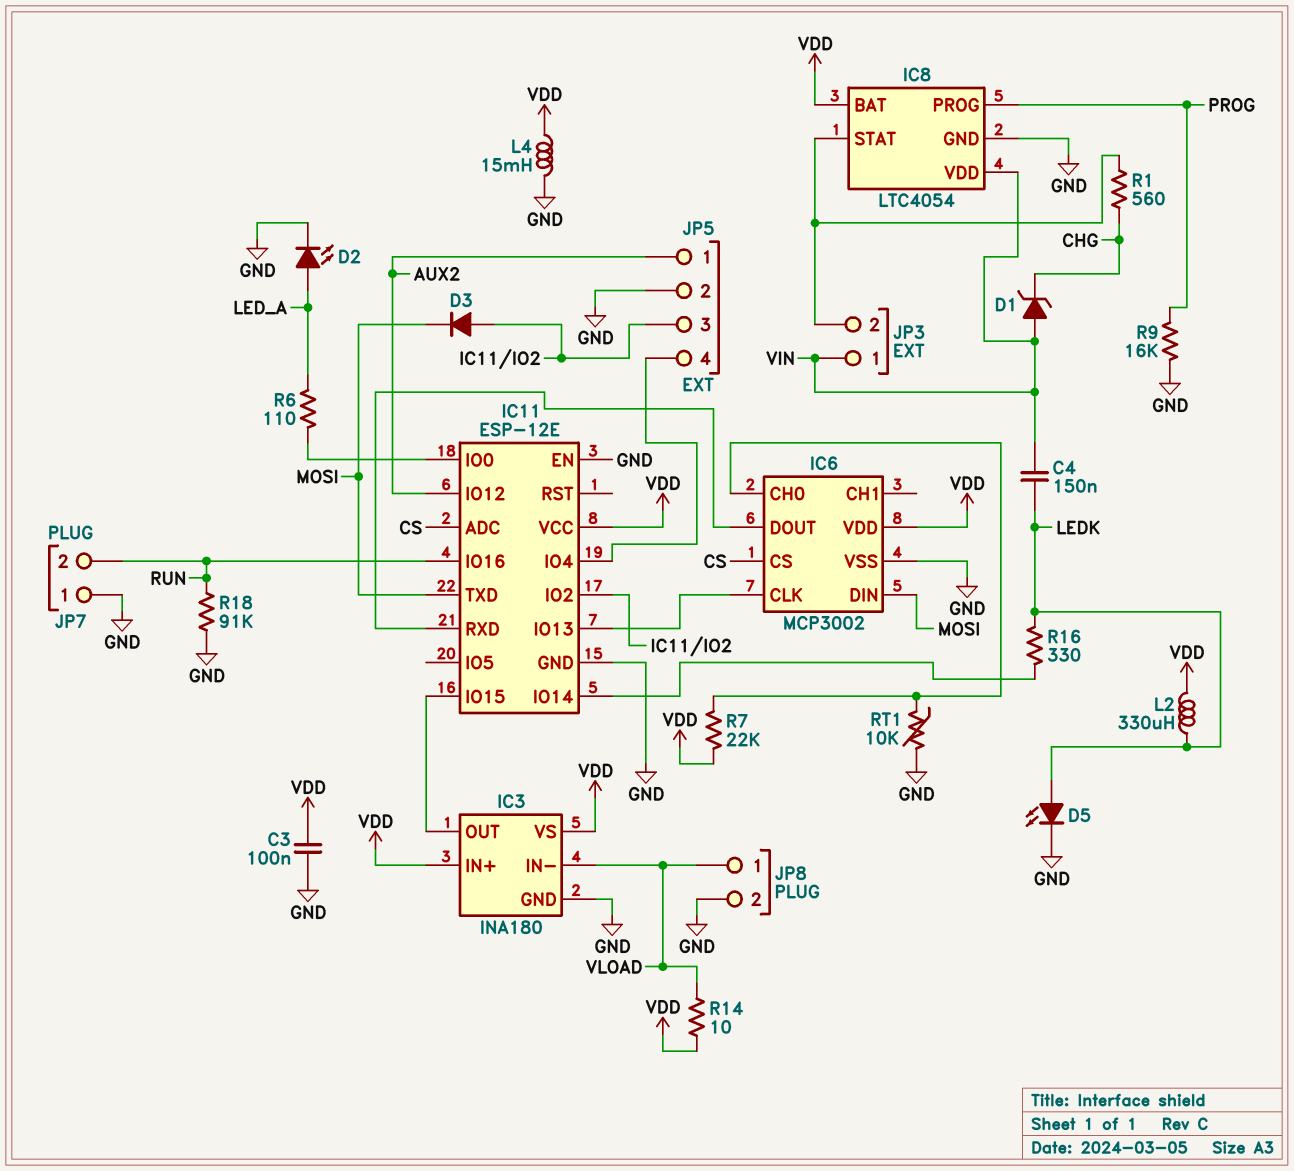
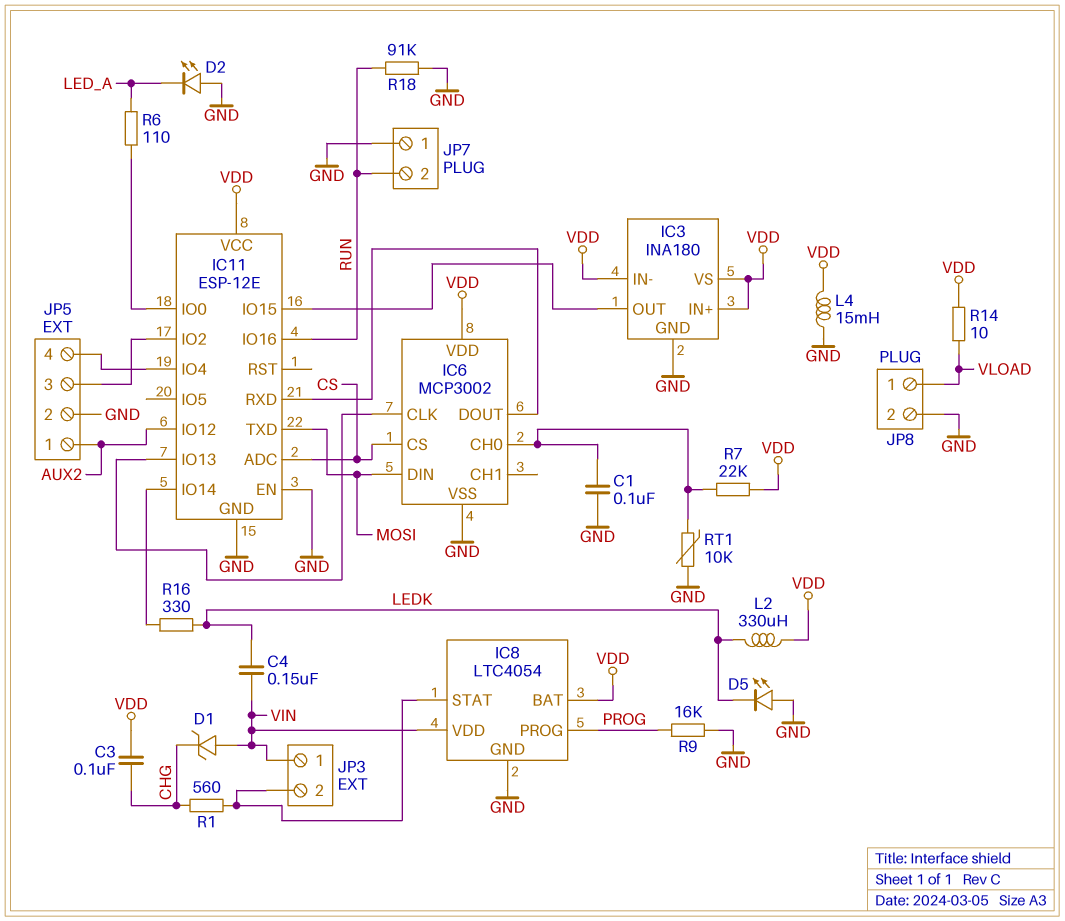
C1: none -> 100nF (GND, IC6/CH0)
C3: 100nF (GND, VDD) -> 100nF (CHG, VDD)
D2: LED (A LED_A, K GND) -> LED (A GND, K LED_A)
D3: diode (A IC11/IO2, K MOSI) -> none
D5: LED (A LEDK, K GND) -> LED (A GND, K LEDK)
IC3 pin IN-: VLOAD -> VDD

